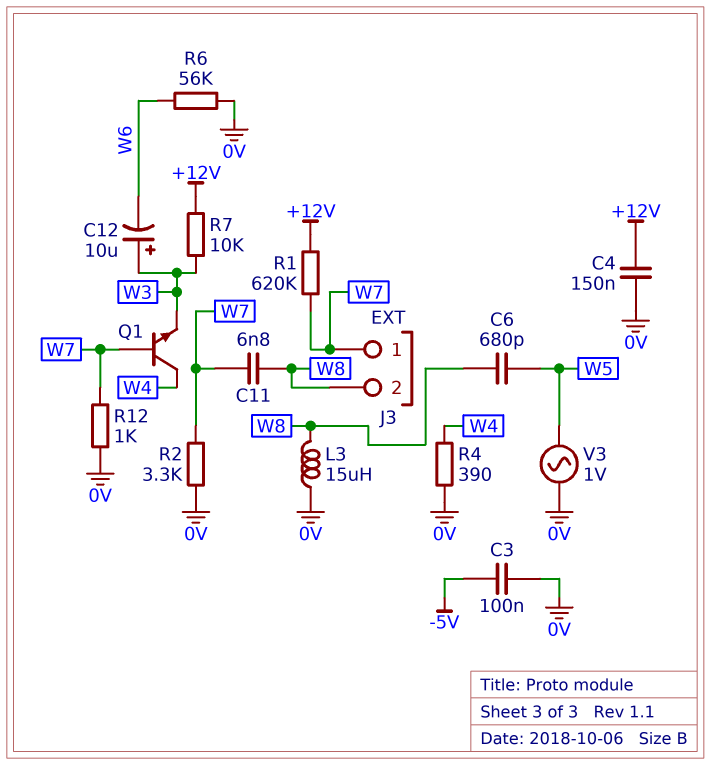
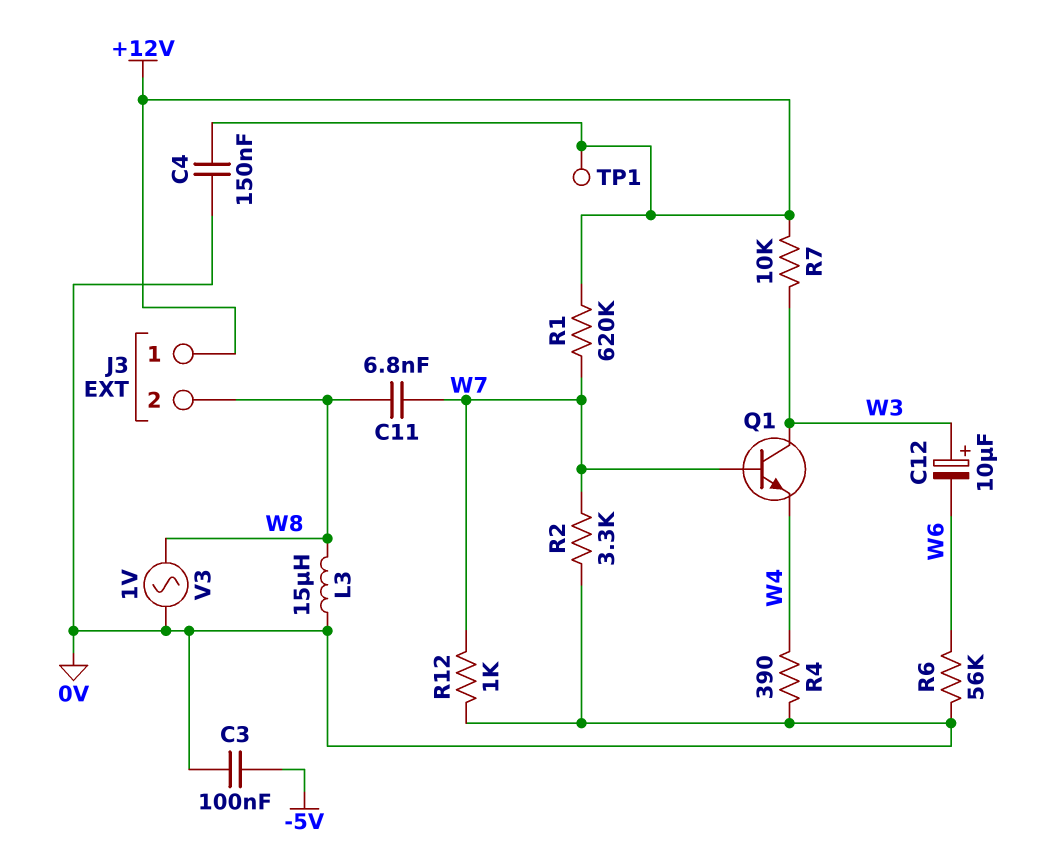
C6: 680pF (W5, W8) -> none
J3 pin 1: W7 -> +12V
Q1: NPN (B W7, C W4, E W3) -> NPN (B W7, C W3, E W4)
TP1: none -> test point (+12V)
V3: AC 1V (0V, W5) -> AC 1V (0V, W8)

